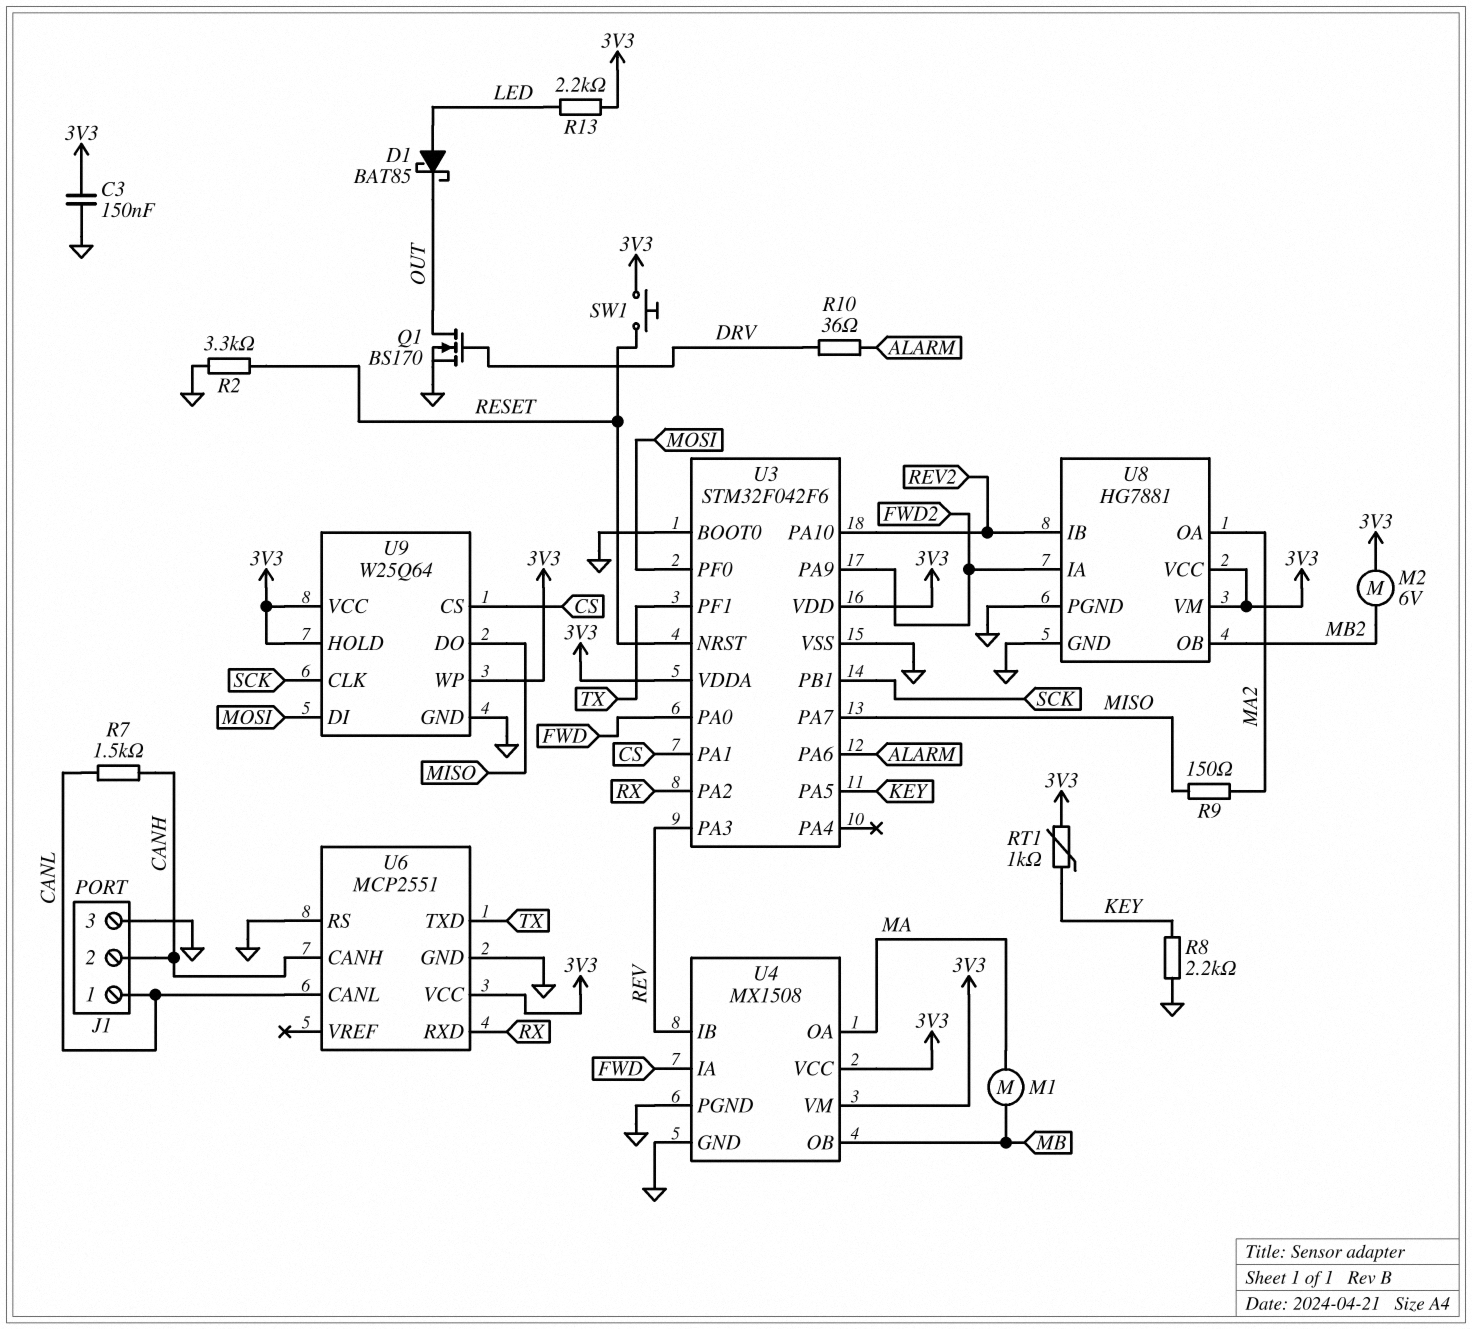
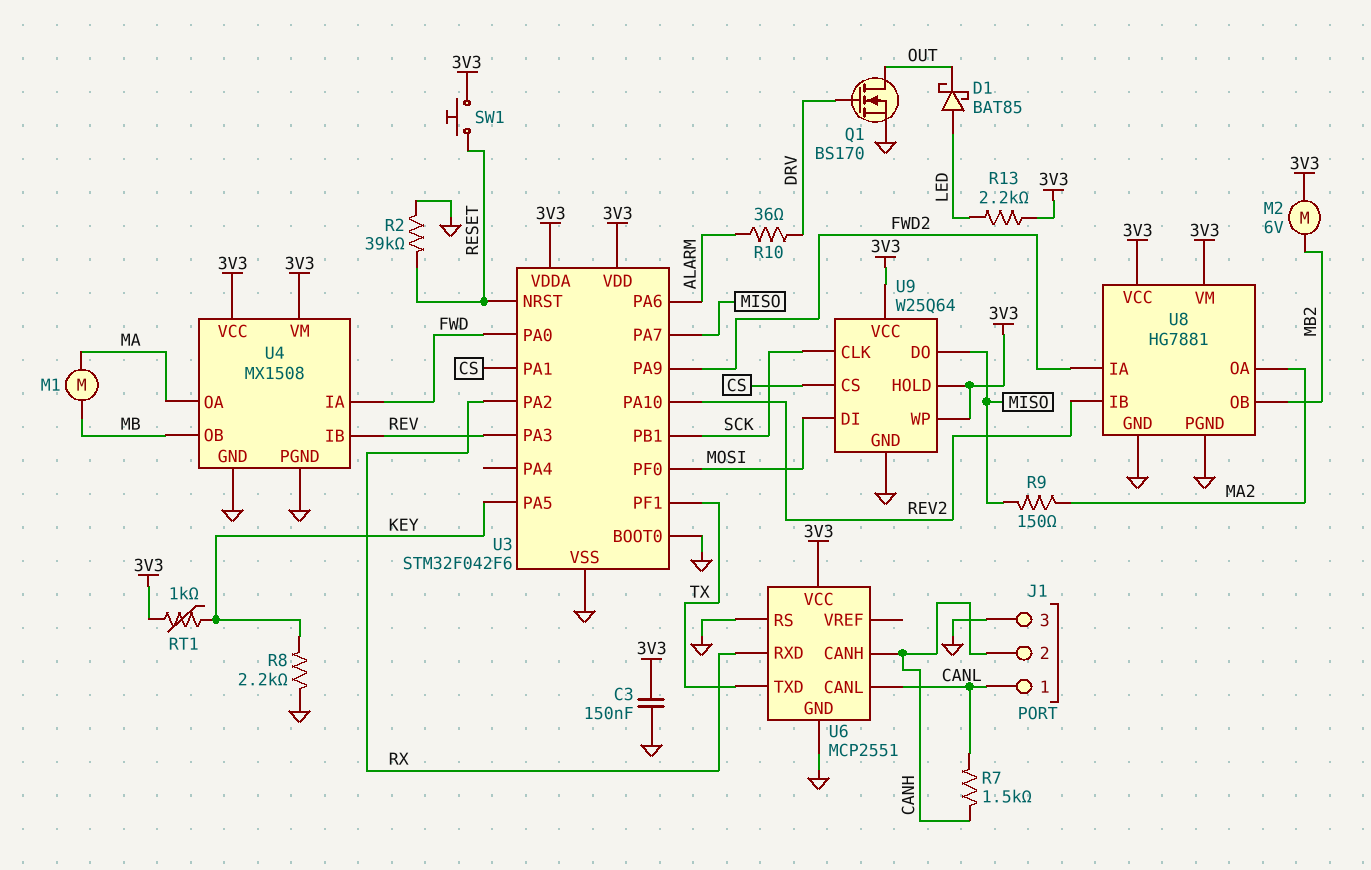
R2: 3.3k (GND, RESET) -> 39k (GND, RESET)

